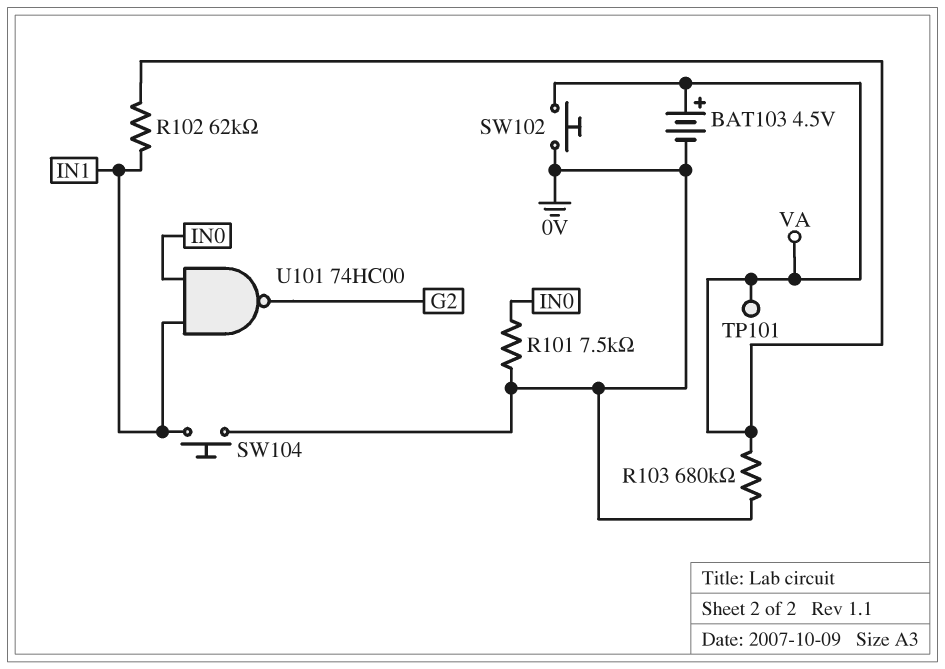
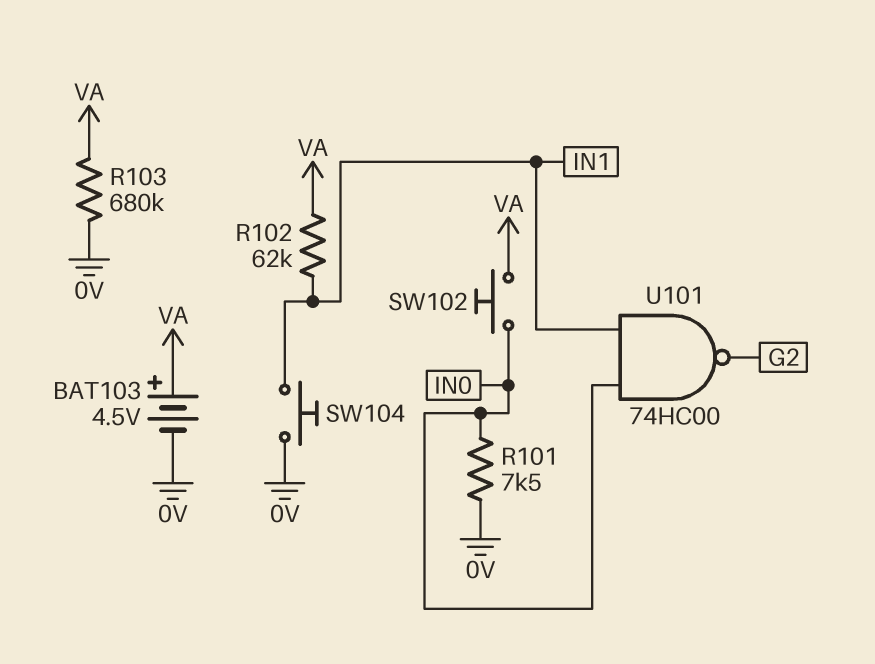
SW102: button (0V, VA) -> button (IN0, VA)
TP101: test point (VA) -> none

